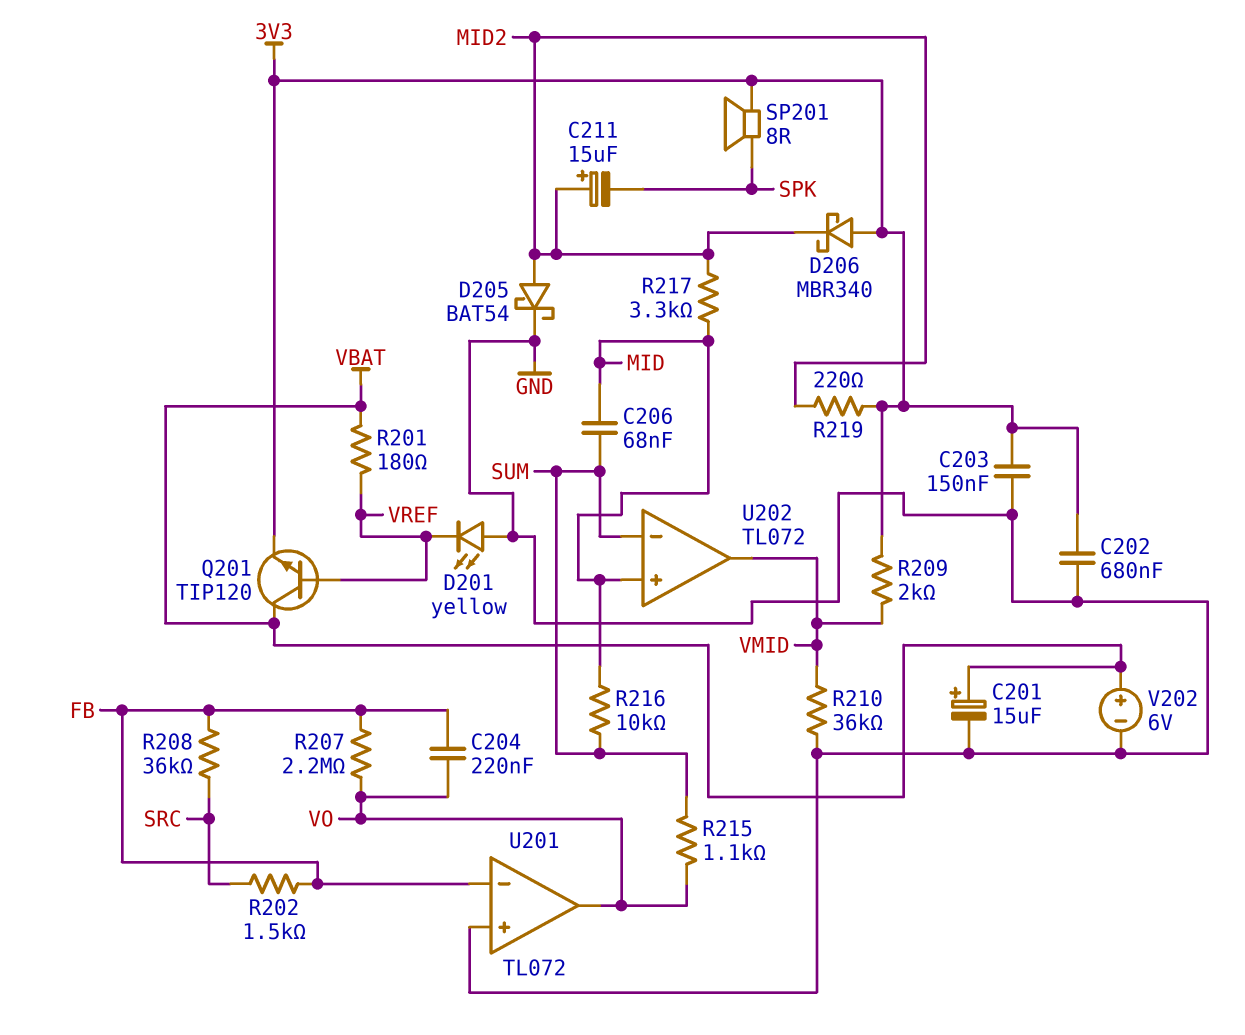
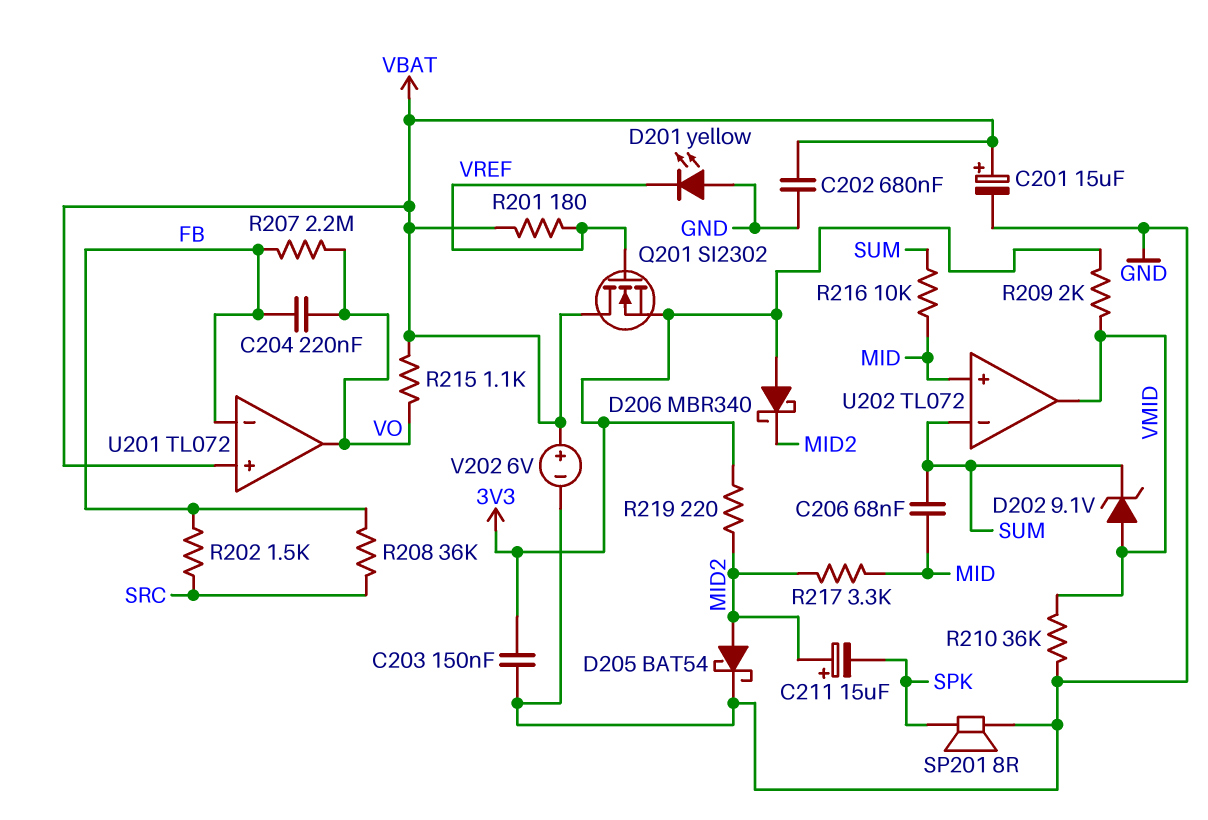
C202: 680nF (3V3, GND) -> 680nF (GND, VBAT)
D202: none -> zener 9.1V (A VMID, K SUM)
Q201: NPN TIP120 (B VREF, C VBAT, E 3V3) -> NMOS SI2302 (G VREF, D VBAT, S 3V3)
R215: 1.1k (SUM, VO) -> 1.1k (VBAT, VO)
SP201: speaker 8R (3V3, SPK) -> speaker 8R (GND, SPK)
U201 pin in+: GND -> VBAT

